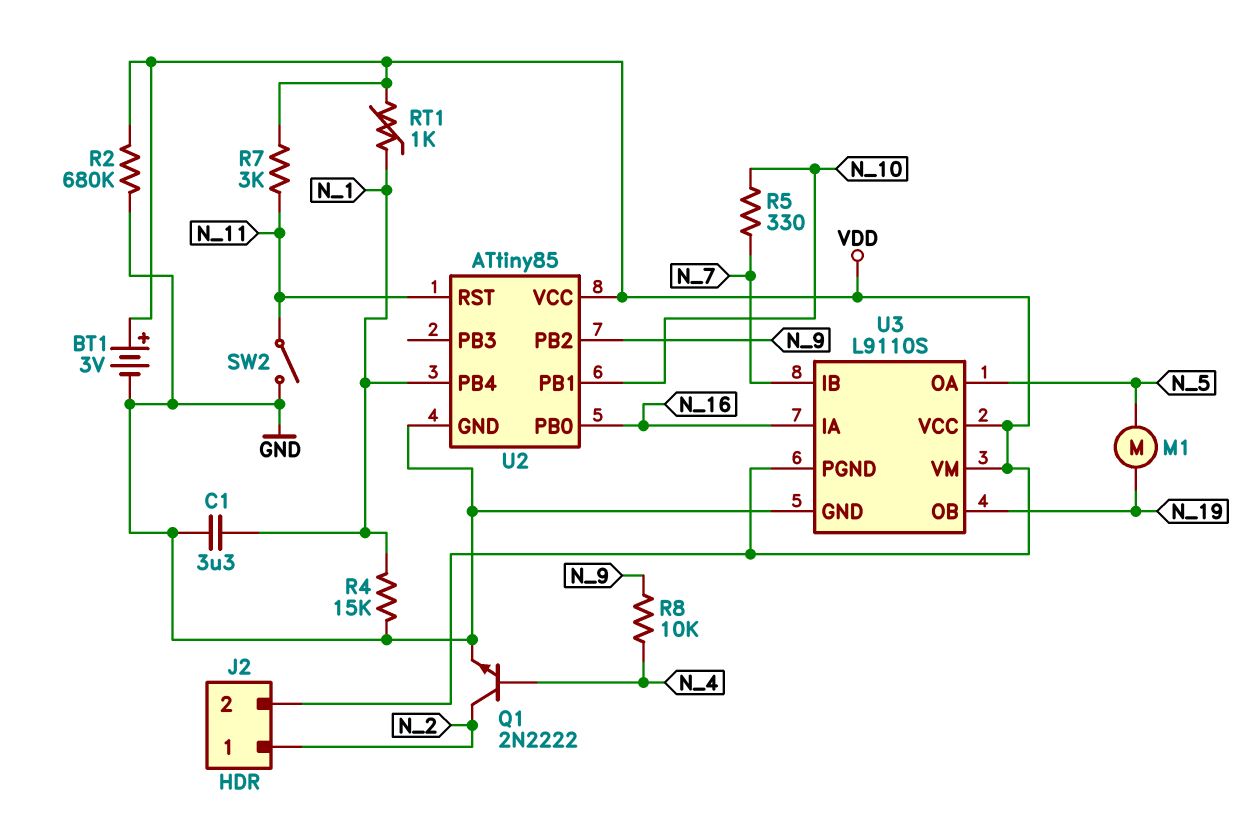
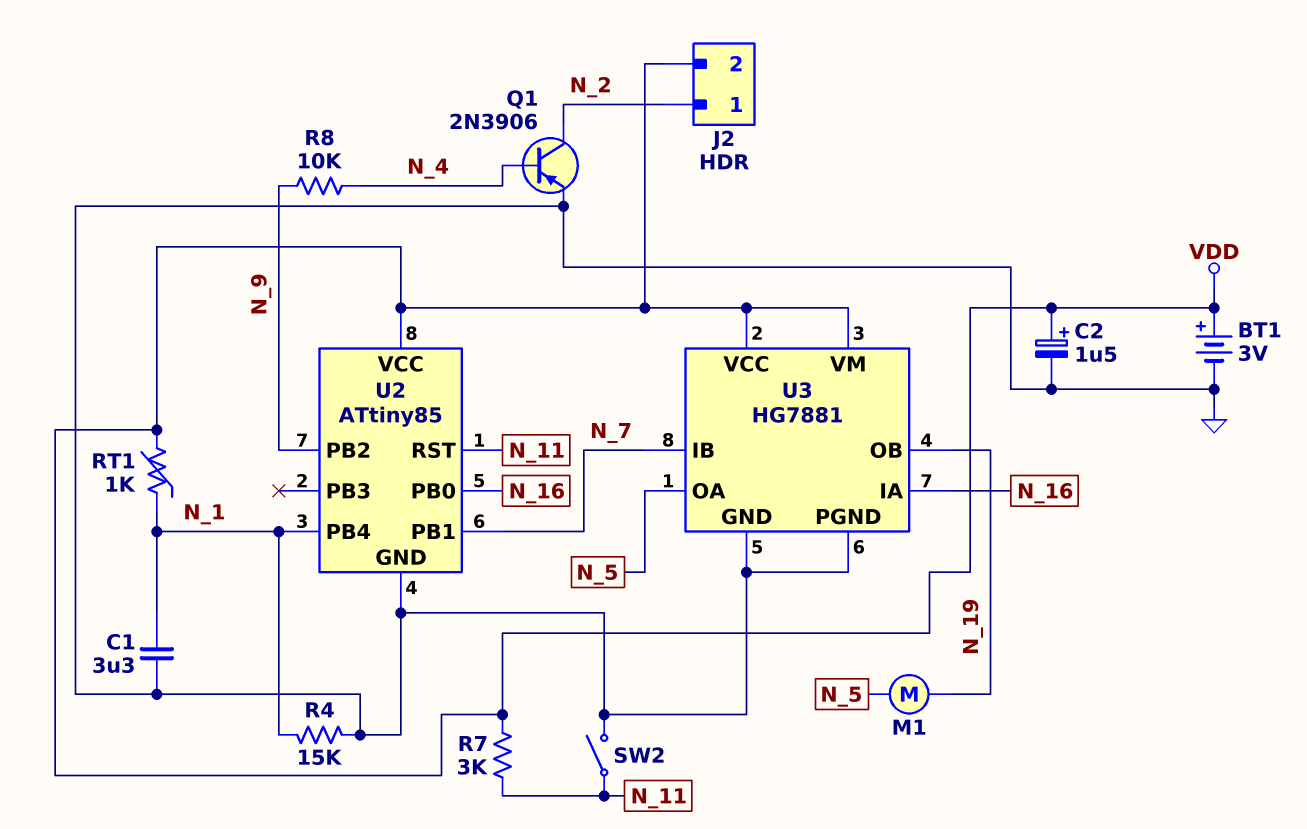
C2: none -> 1.5uF (plus VDD, minus GND)
Q1: NPN 2N2222 (B N_4, C N_2, E GND) -> PNP 2N3906 (B N_4, C N_2, E GND)
R2: 680k (GND, VDD) -> none
R5: 330 (N_7, N_10) -> none
U2 pin PB1: N_10 -> N_7
U3: L9110S -> HG7881
U3 pin PGND: VDD -> GND

